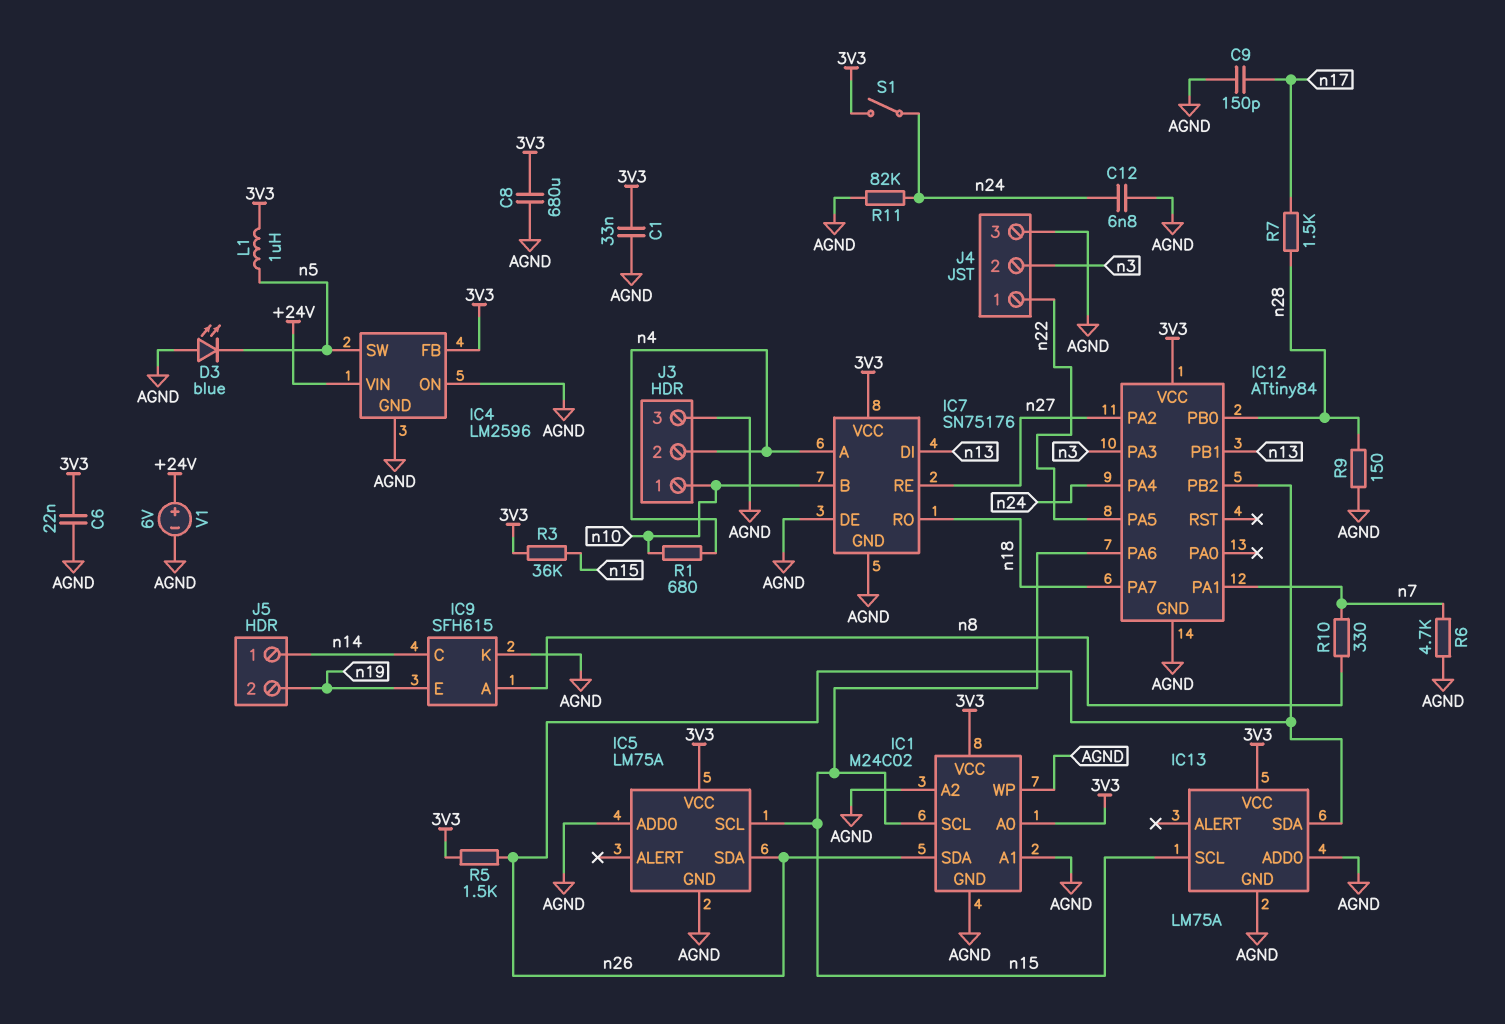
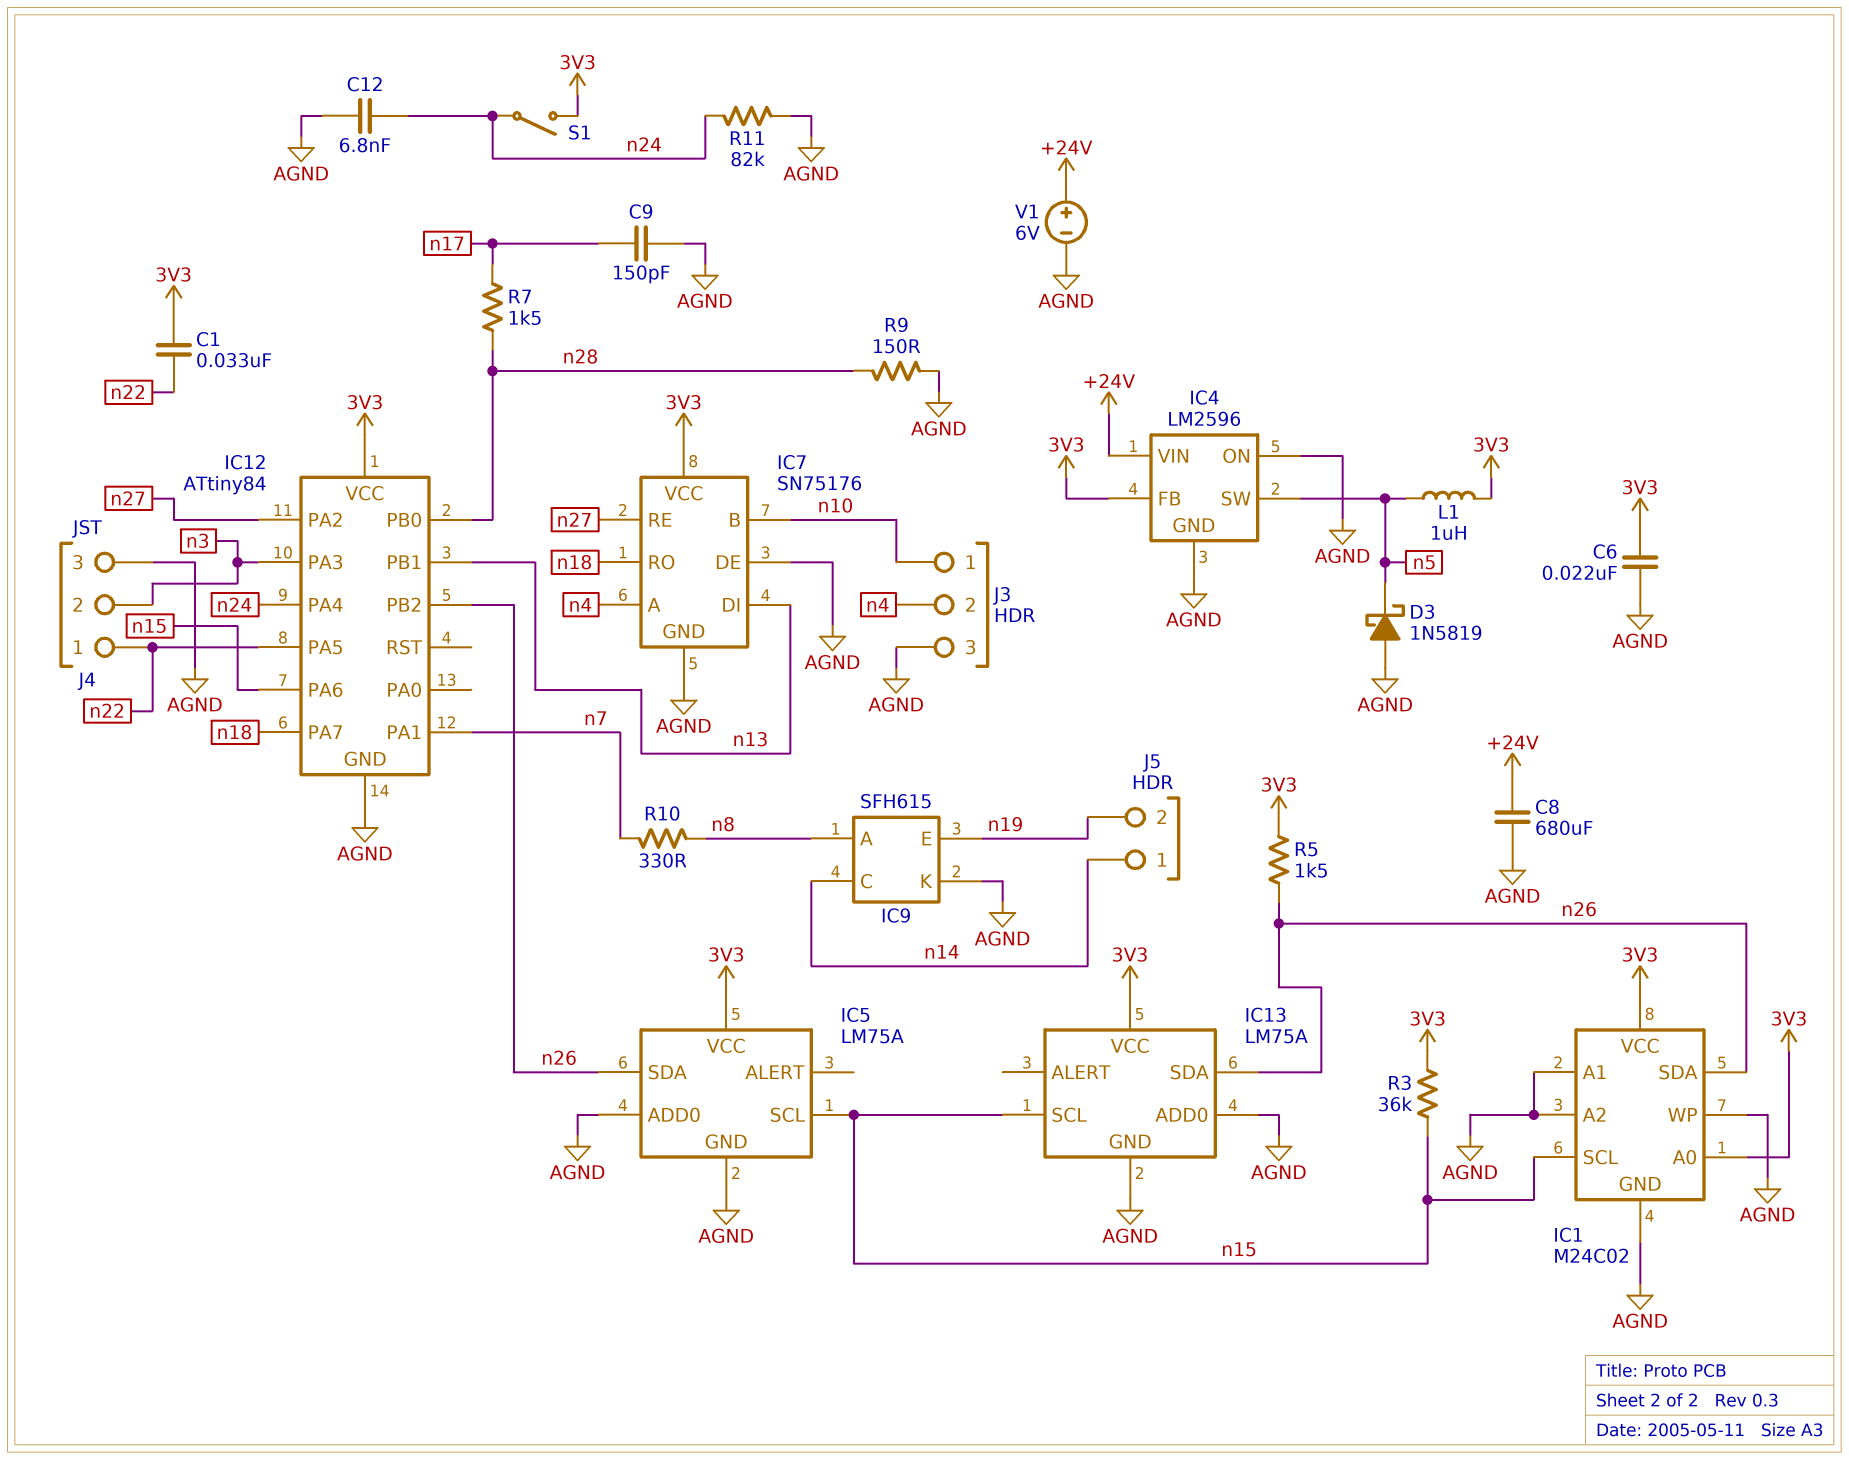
C1: 33nF (3V3, AGND) -> 33nF (3V3, n22)
C8: 680uF (3V3, AGND) -> 680uF (+24V, AGND)
D3: LED blue (A AGND, K n5) -> schottky 1N5819 (A AGND, K n5)
R1: 680 (n4, n10) -> none
R6: 4.7k (AGND, n7) -> none

